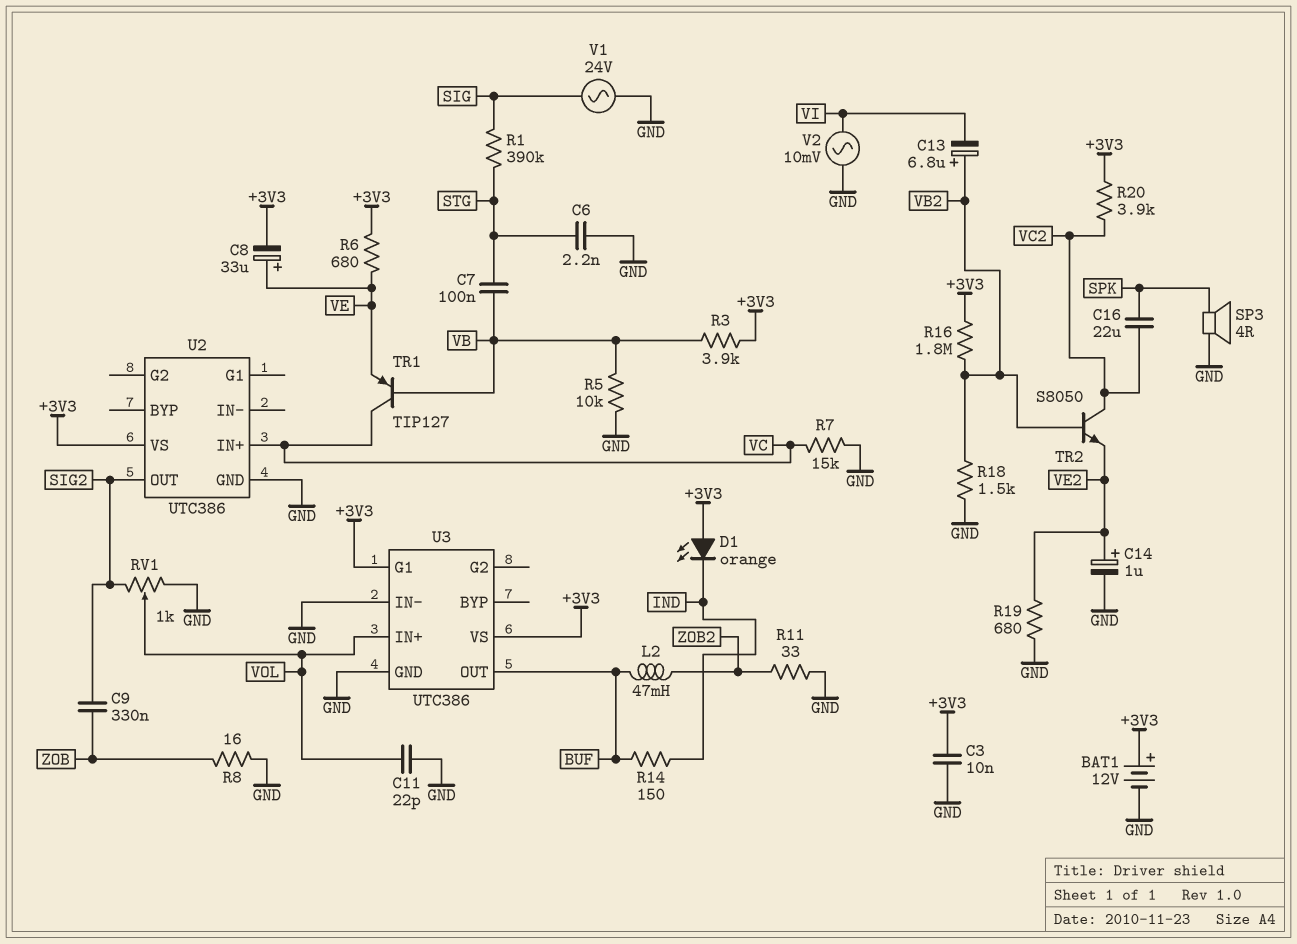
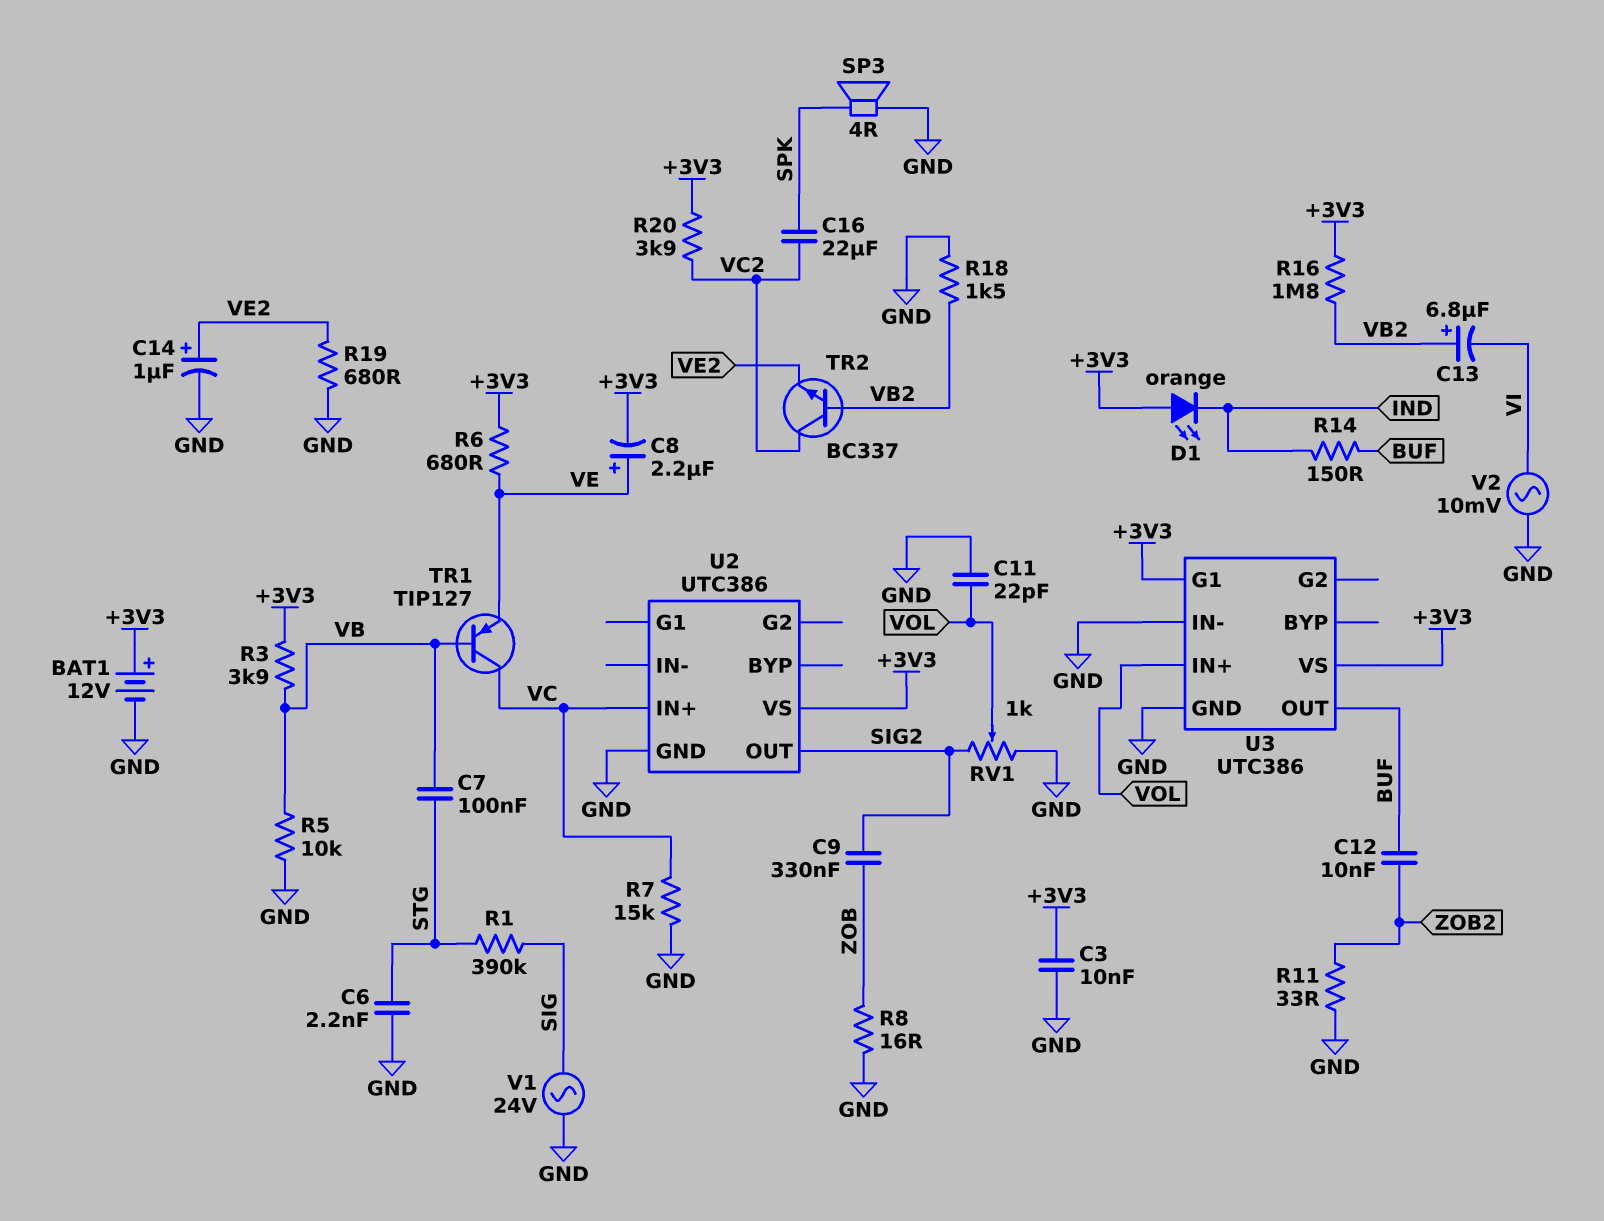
C8: 33uF (plus VE, minus +3V3) -> 2.2uF (plus VE, minus +3V3)
C12: none -> 10nF (BUF, ZOB2)
L2: 47mH (BUF, ZOB2) -> none
TR2: NPN S8050 (B VB2, C VC2, E VE2) -> NPN BC337 (B VB2, C VC2, E VE2)

